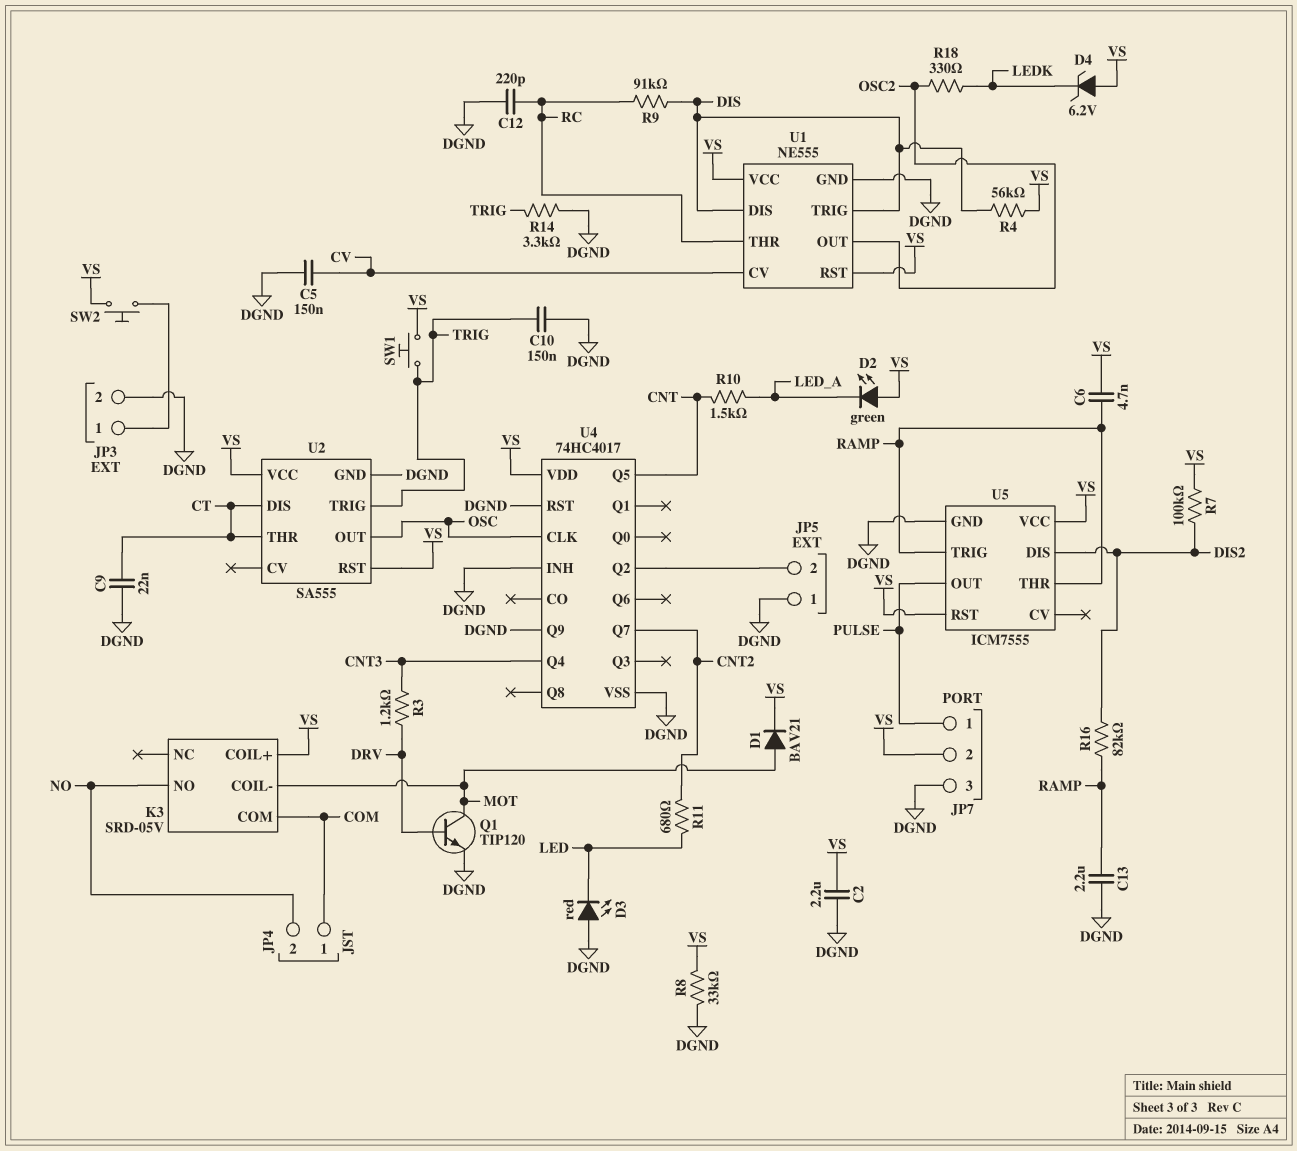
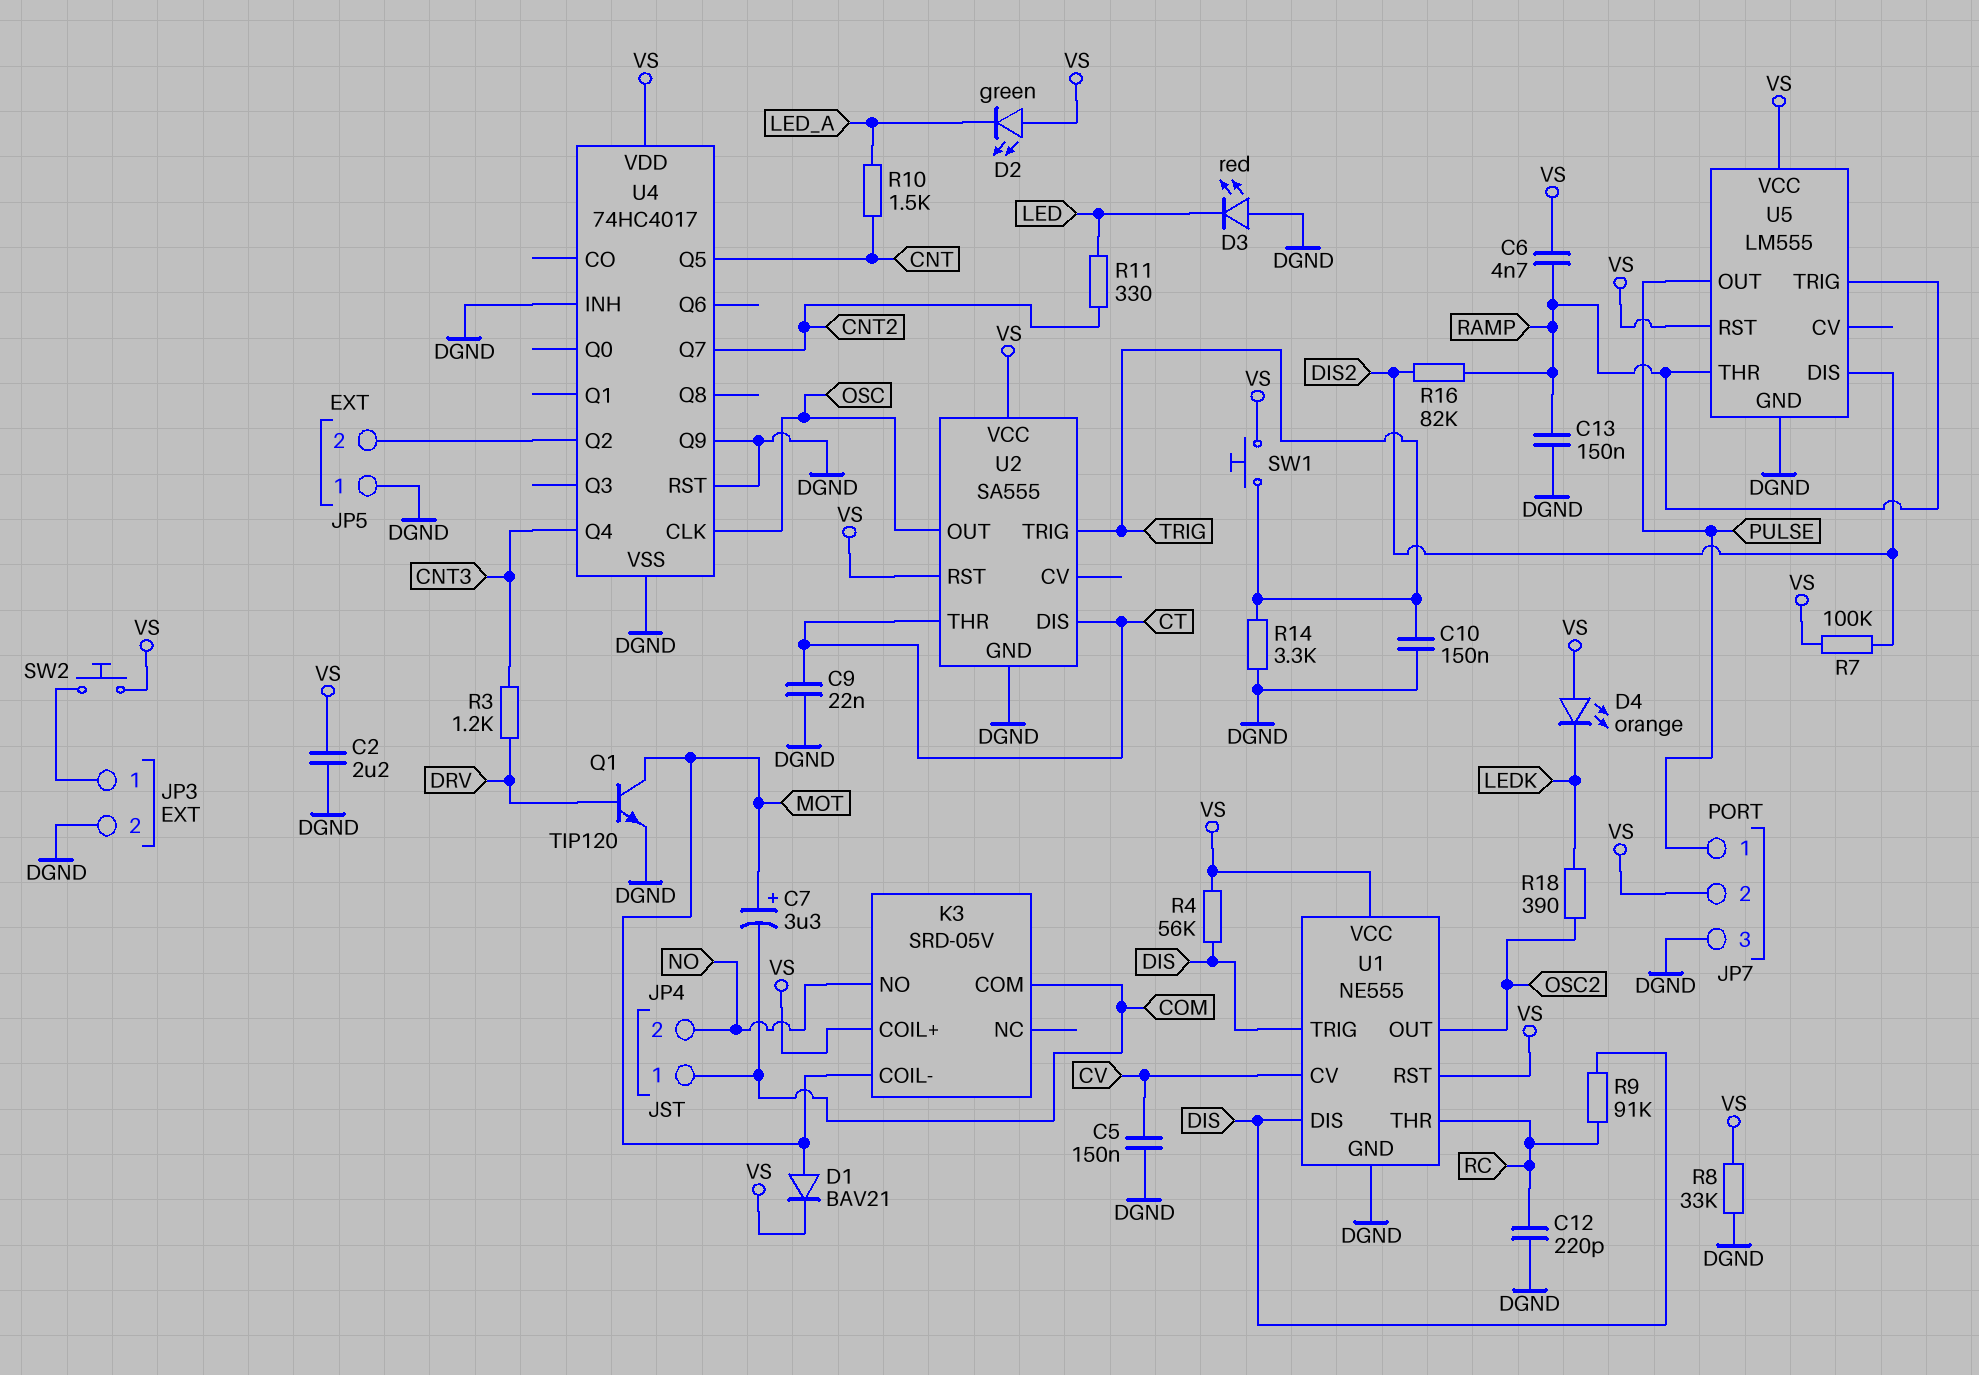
C7: none -> 3.3uF (plus MOT, minus COM)
C13: 2.2uF (DGND, RAMP) -> 150nF (DGND, RAMP)
D4: zener 6.2V (A VS, K LEDK) -> LED orange (A VS, K LEDK)
R11: 680 (CNT2, LED) -> 330 (CNT2, LED)
R18: 330 (LEDK, OSC2) -> 390 (LEDK, OSC2)
U5: ICM7555 -> LM555

